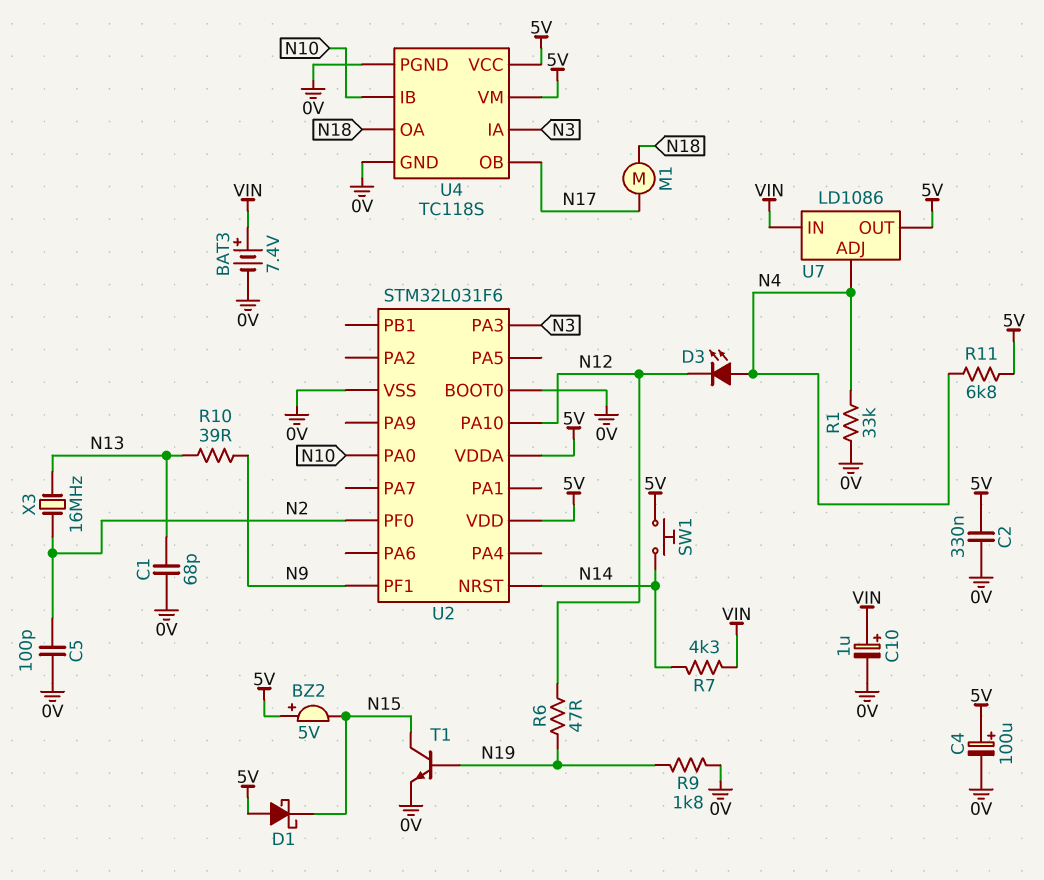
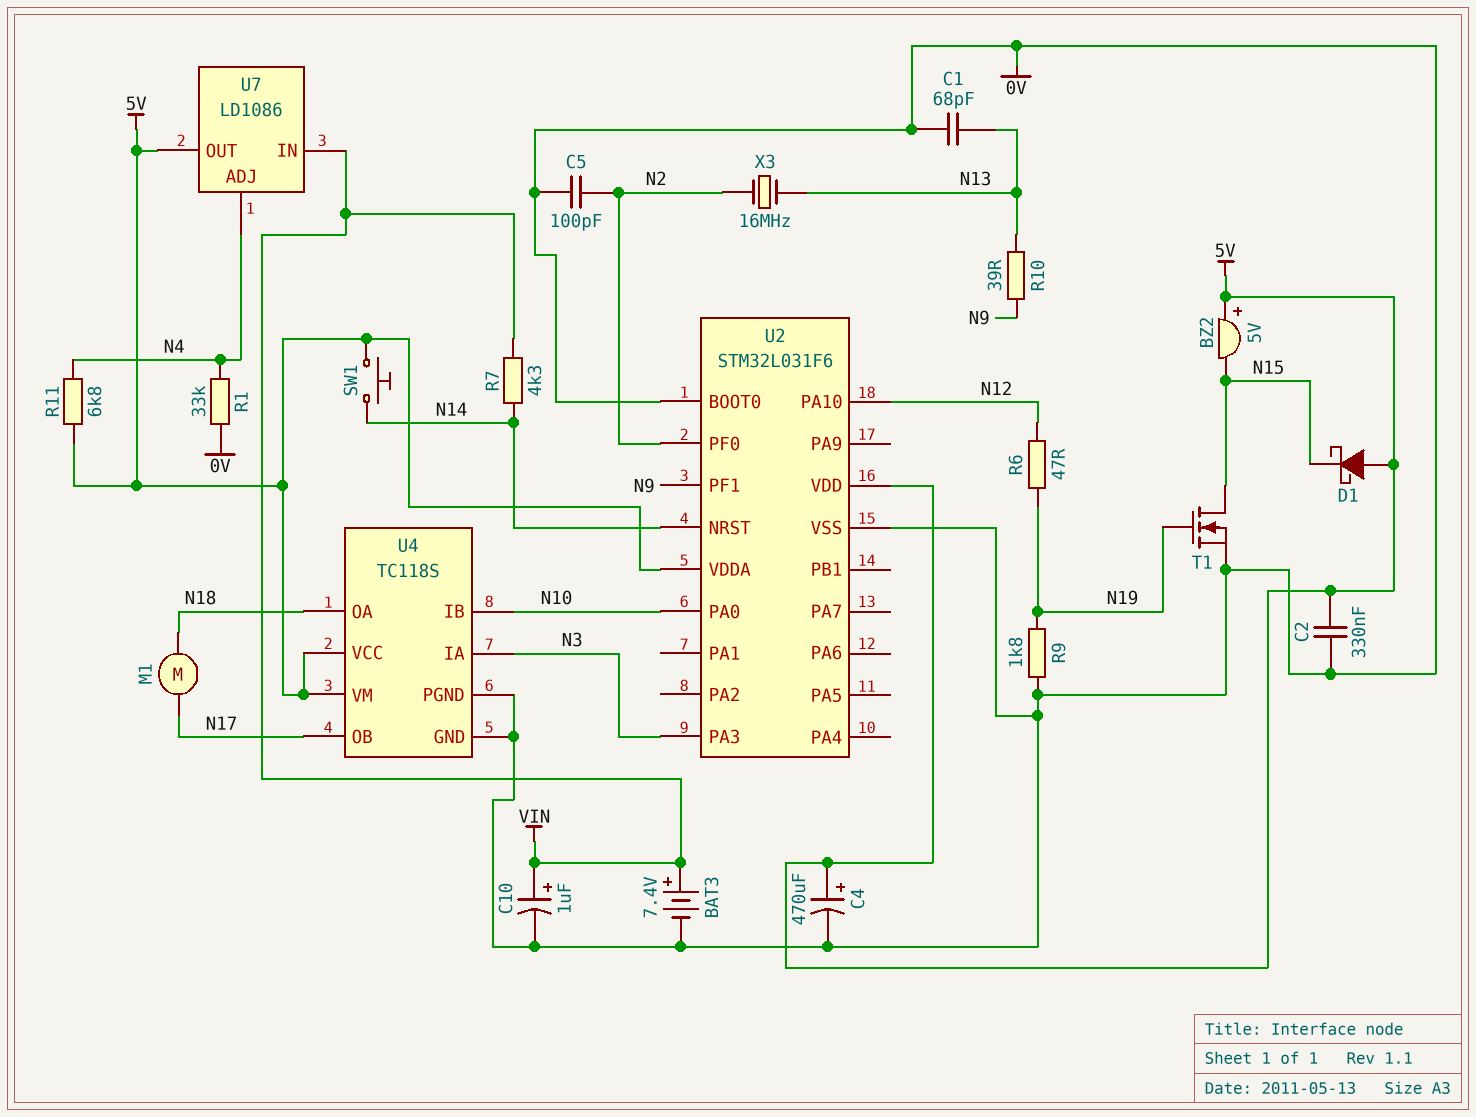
C4: 100uF (plus 5V, minus 0V) -> 470uF (plus 5V, minus 0V)
D3: LED (A N4, K N12) -> none
T1: NPN (B N19, C N15, E 0V) -> NMOS (G N19, D N15, S 0V)

